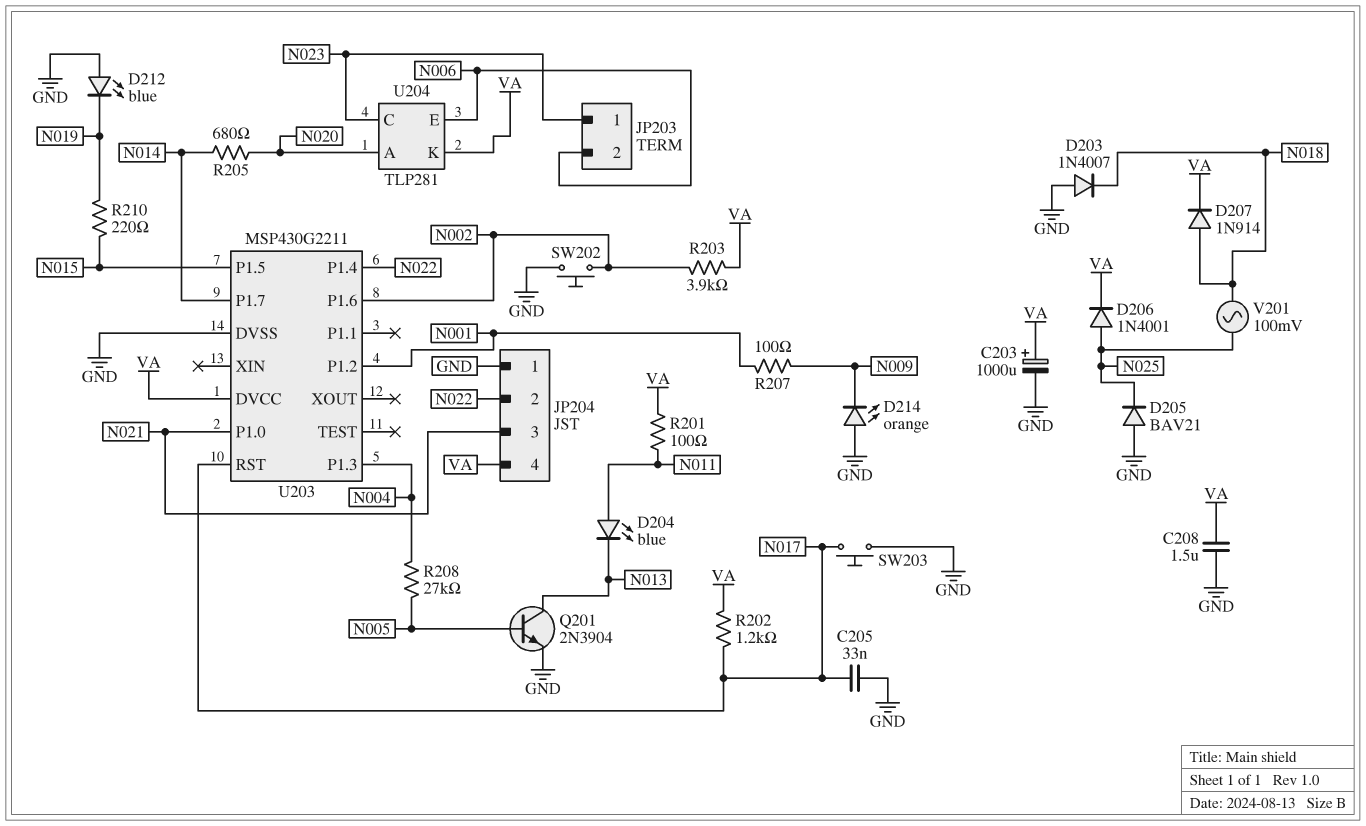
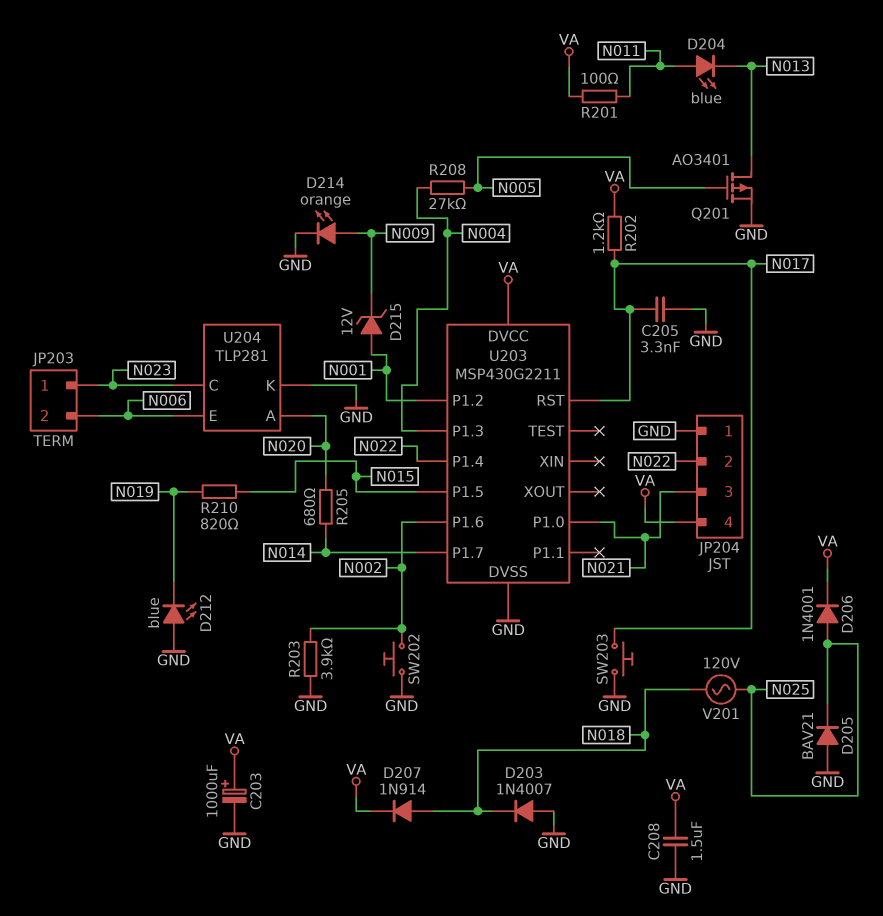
C205: 33nF (GND, N017) -> 3.3nF (GND, N017)
D214: LED orange (A GND, K N009) -> LED orange (A N009, K GND)
D215: none -> zener 12V (A N001, K N009)
Q201: NPN 2N3904 (B N005, C N013, E GND) -> PMOS AO3401 (G N005, D N013, S GND)
R203: 3.9k (N002, VA) -> 3.9k (GND, N002)
R207: 100 (N001, N009) -> none
R210: 220 (N015, N019) -> 820 (N015, N019)
U204 pin K: VA -> GND
V201: AC 100mV (N018, N025) -> AC 120V (N018, N025)

